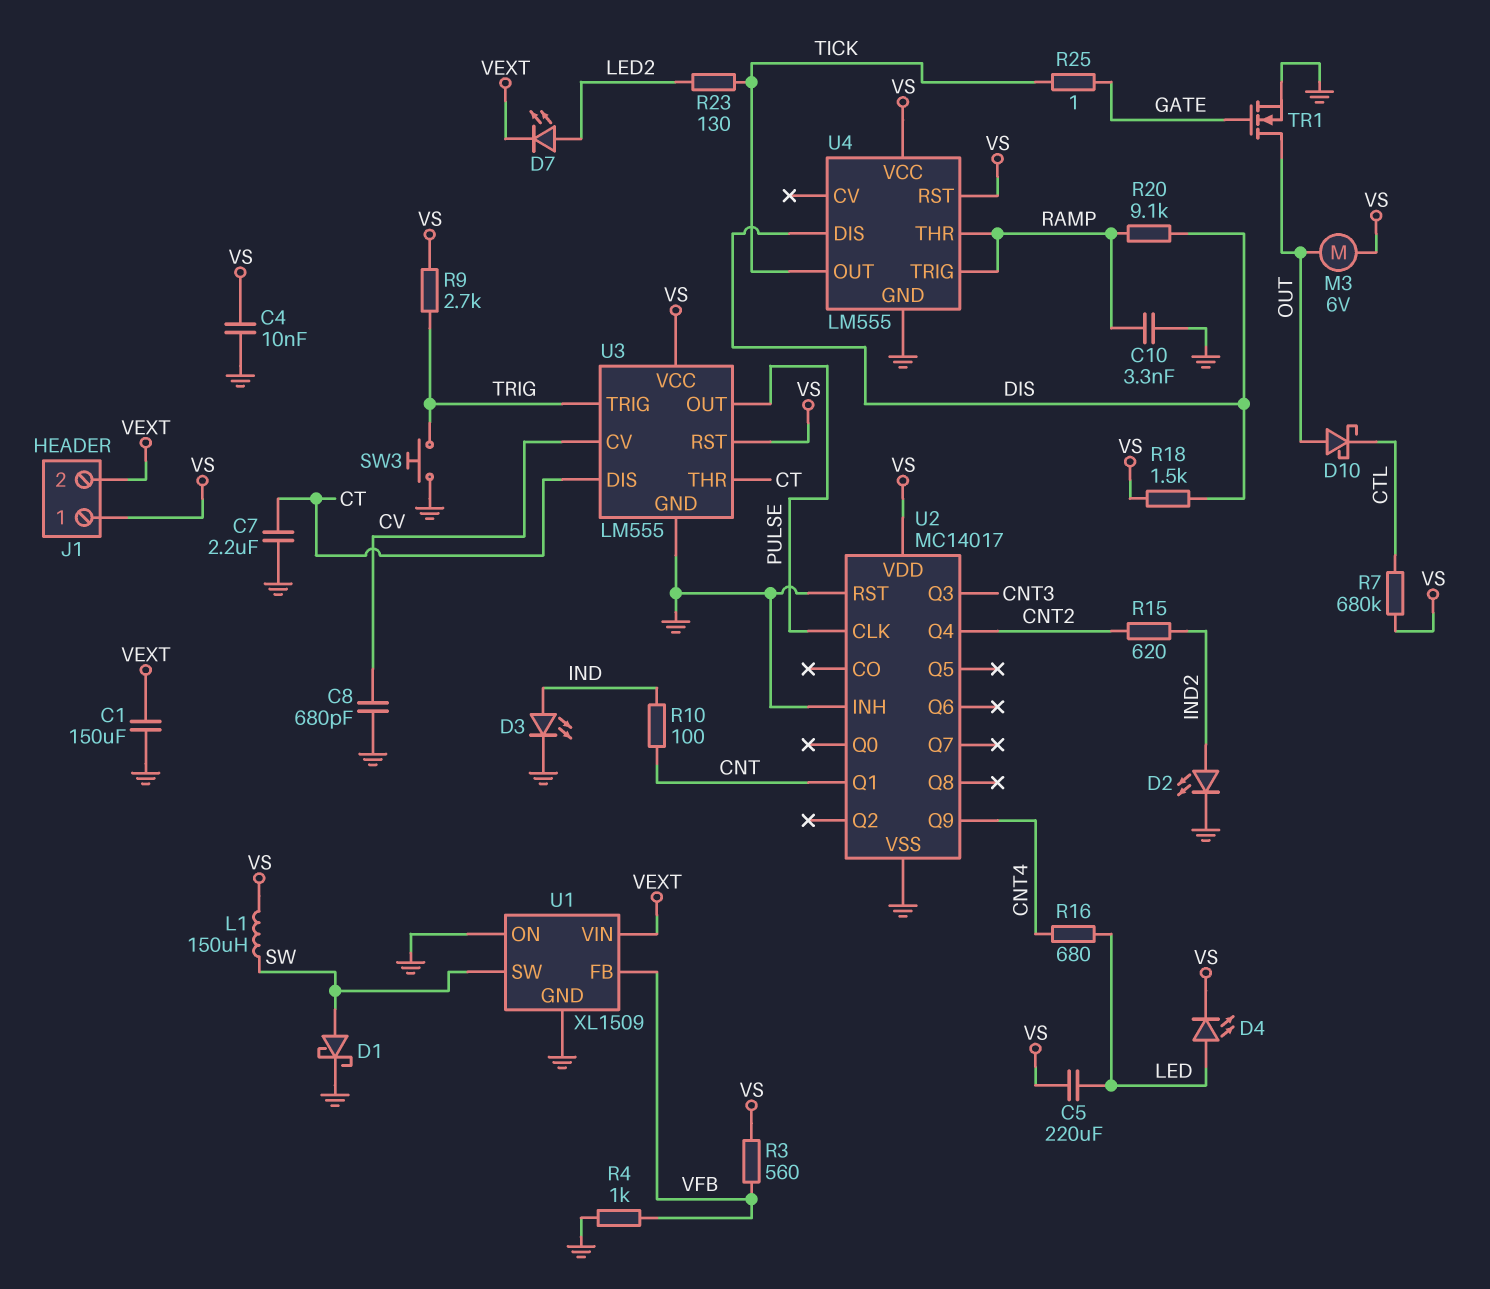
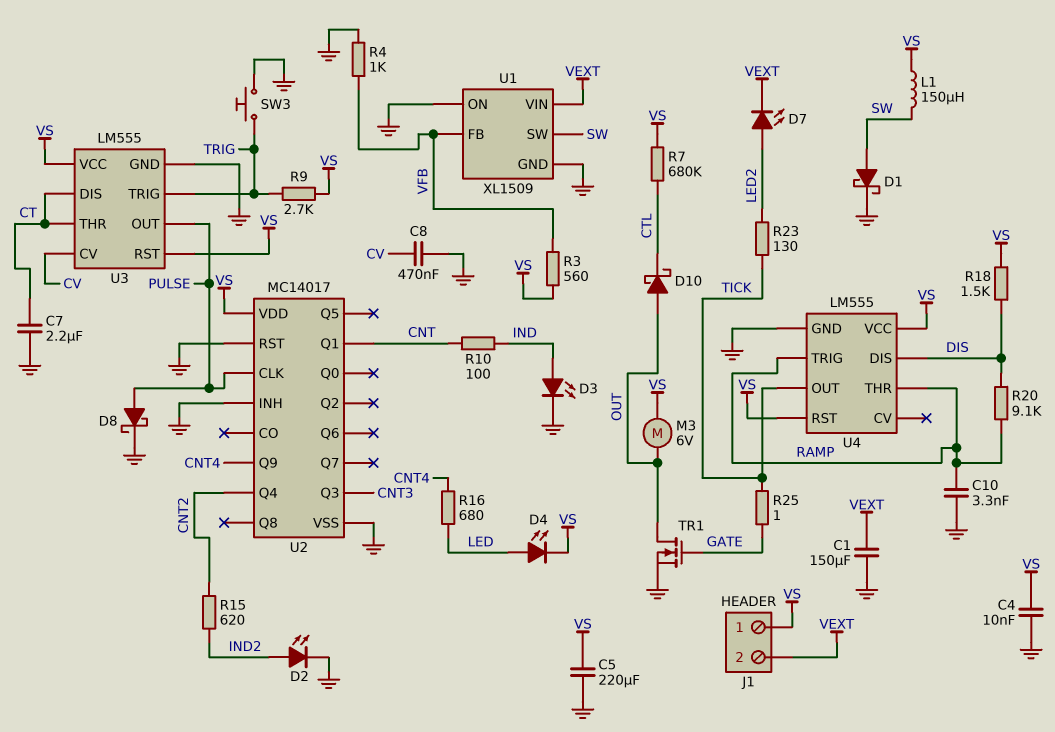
C5: 220uF (LED, VS) -> 220uF (GND, VS)
C8: 680pF (CV, GND) -> 470nF (CV, GND)
D8: none -> schottky (A PULSE, K GND)

